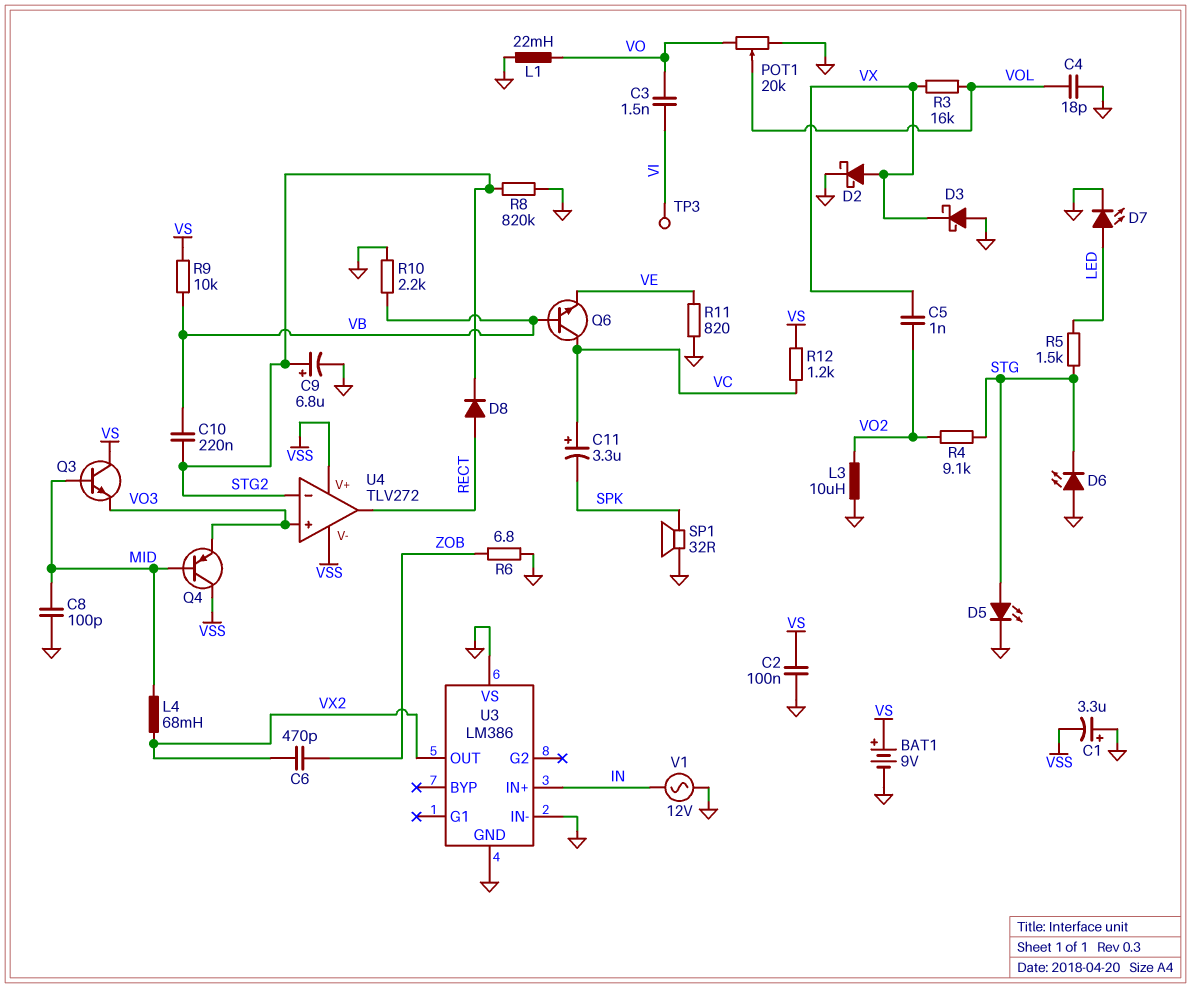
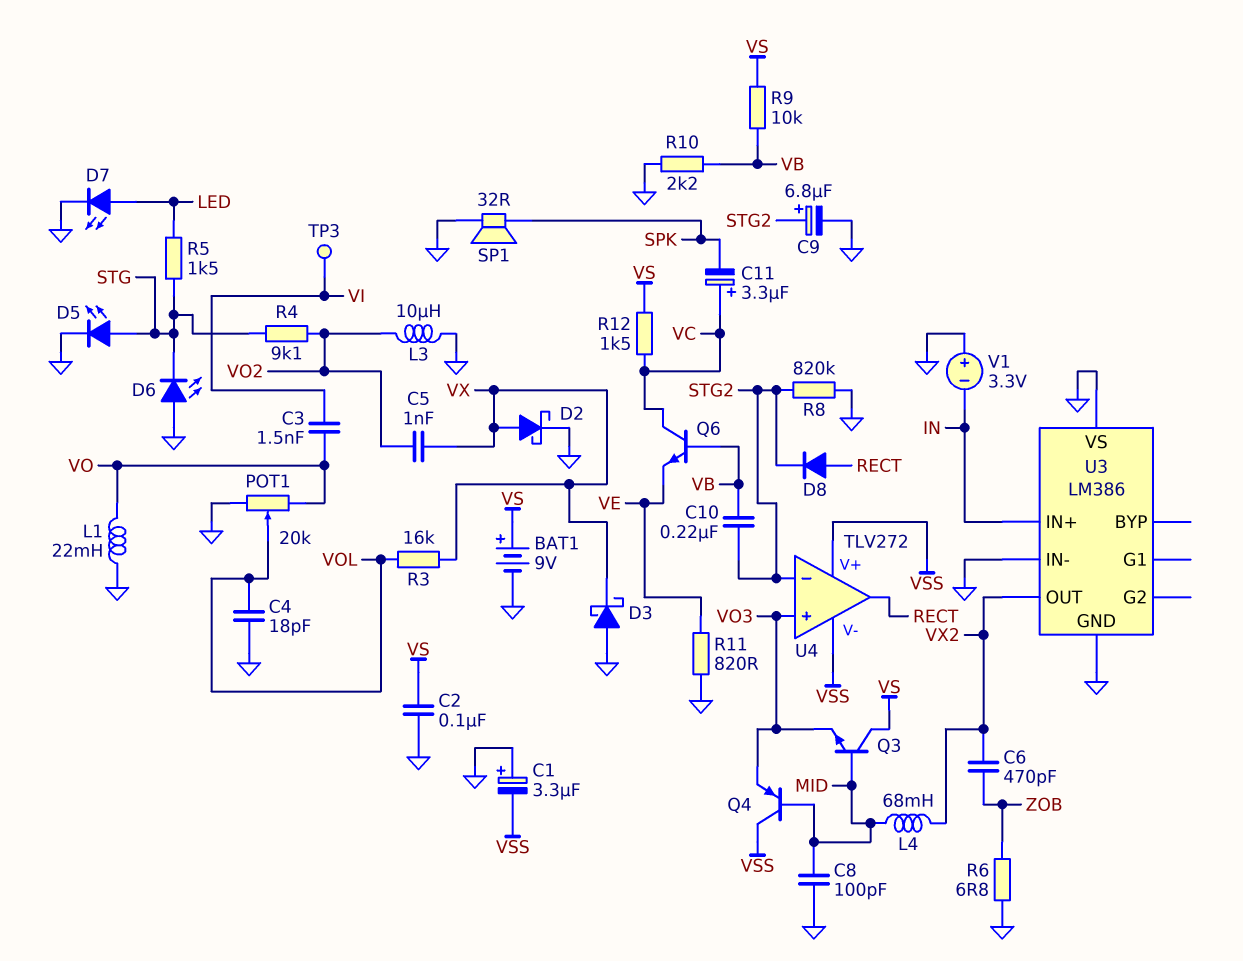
R12: 1.2k (VC, VS) -> 1.5k (VC, VS)
V1: AC 12V (GND, IN) -> 3.3V (plus GND, minus IN)

